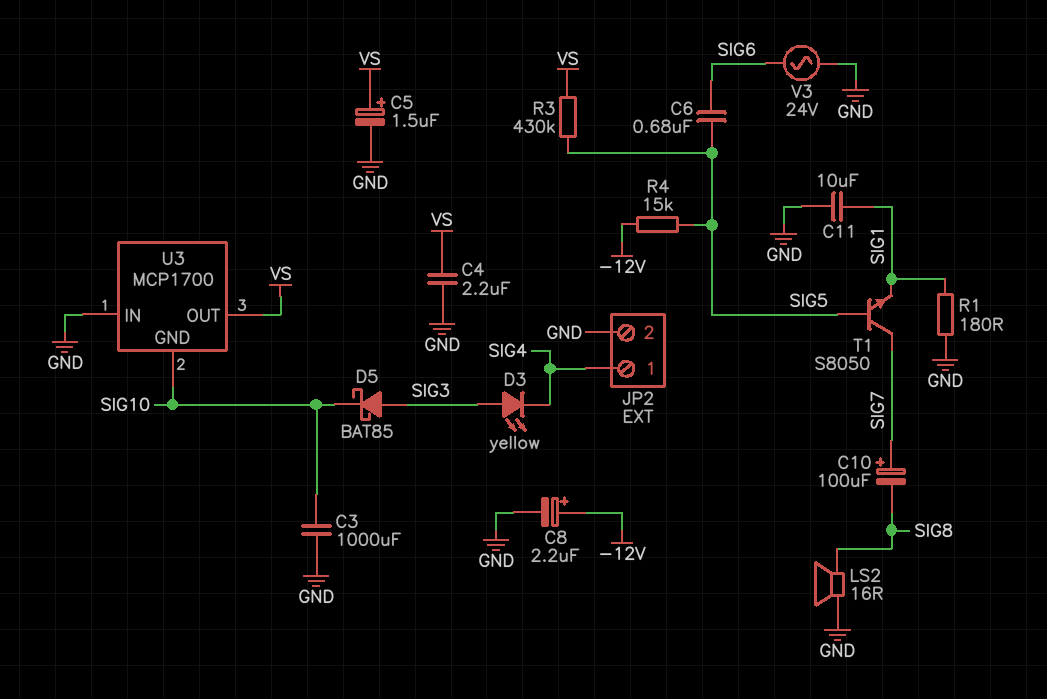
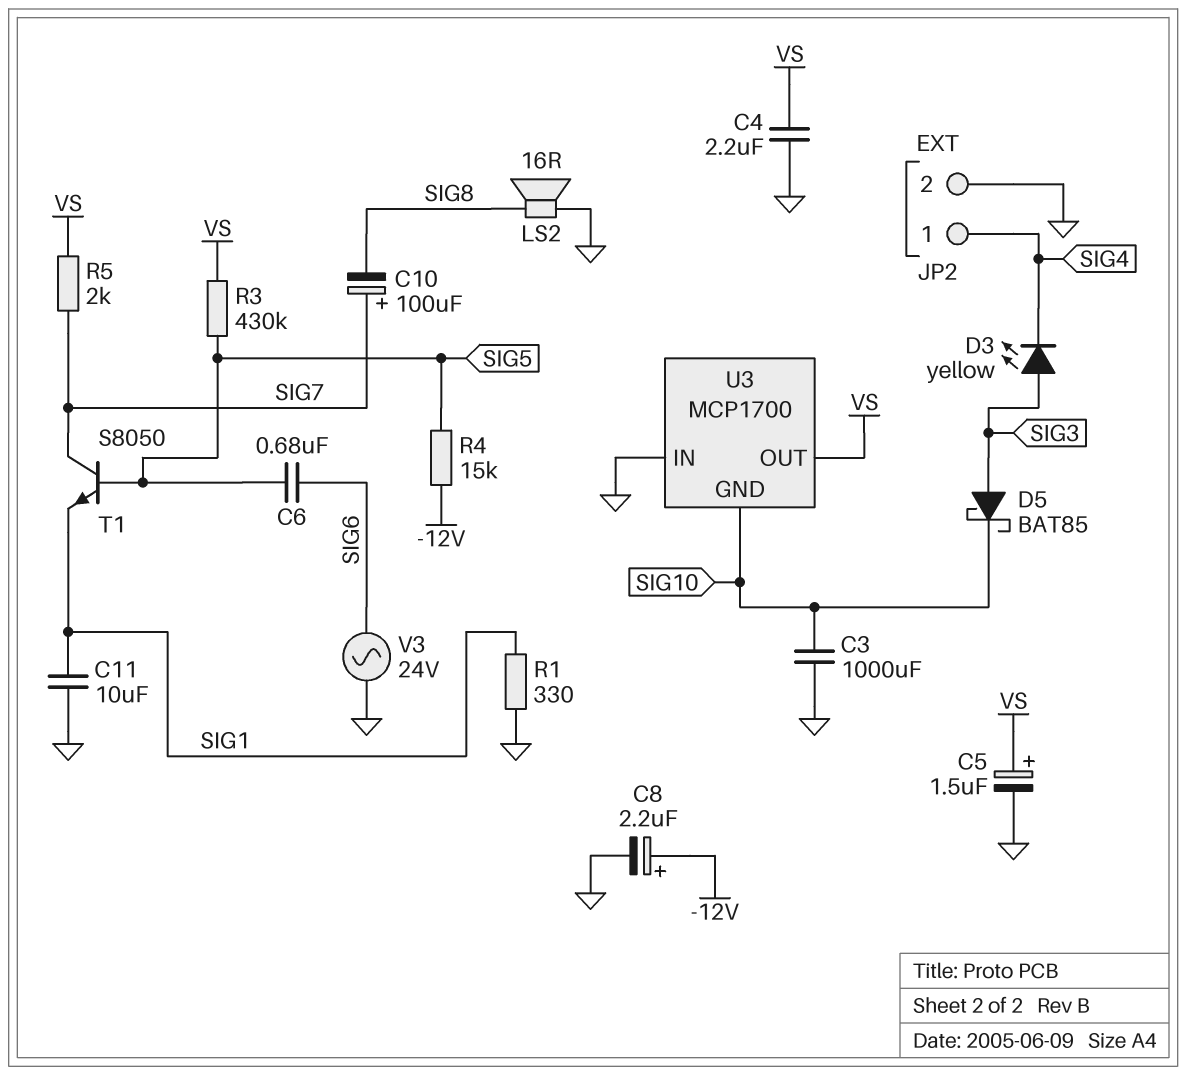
R1: 180 (GND, SIG1) -> 330 (GND, SIG1)
R5: none -> 2k (SIG7, VS)

